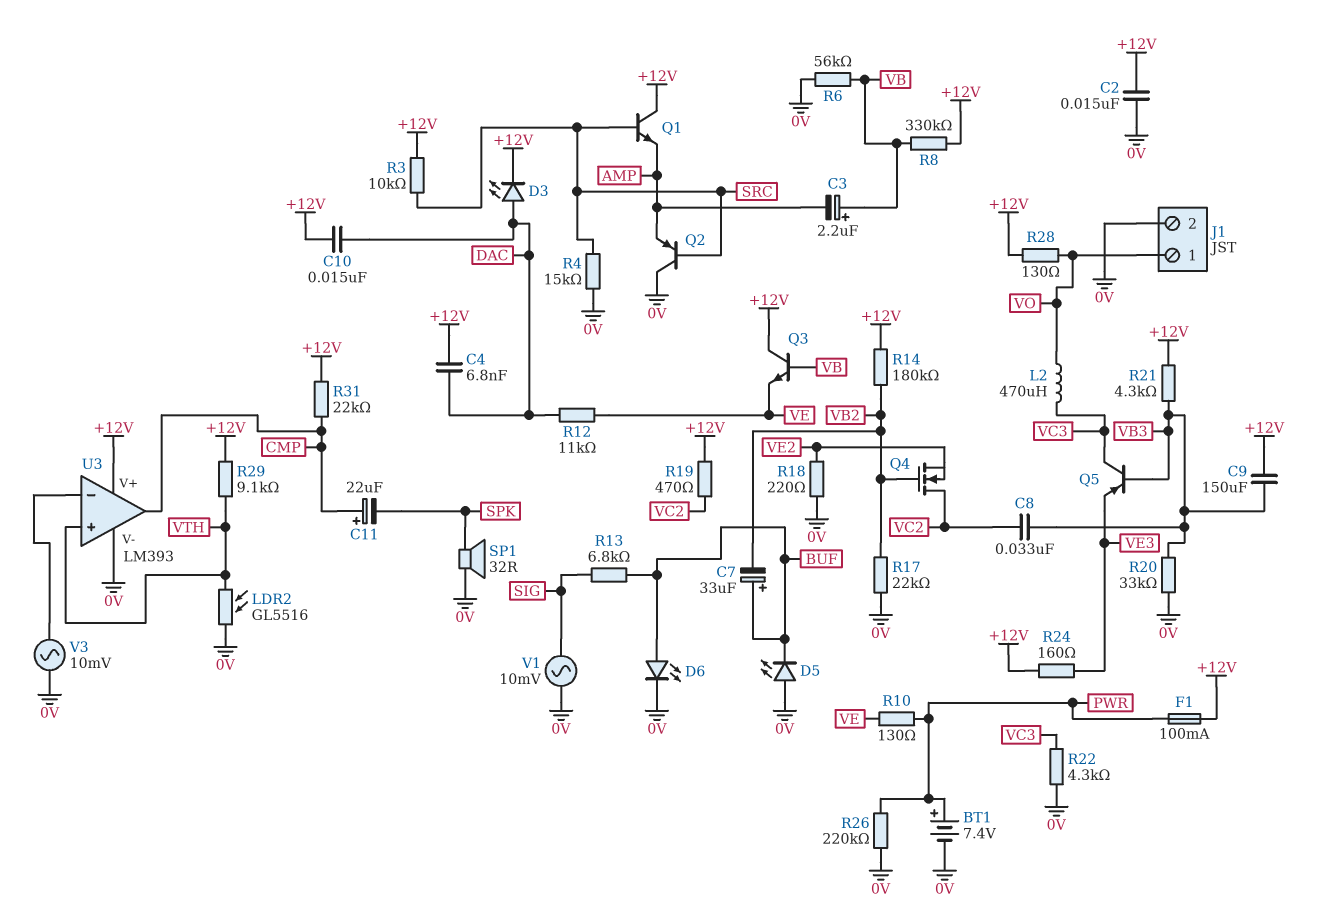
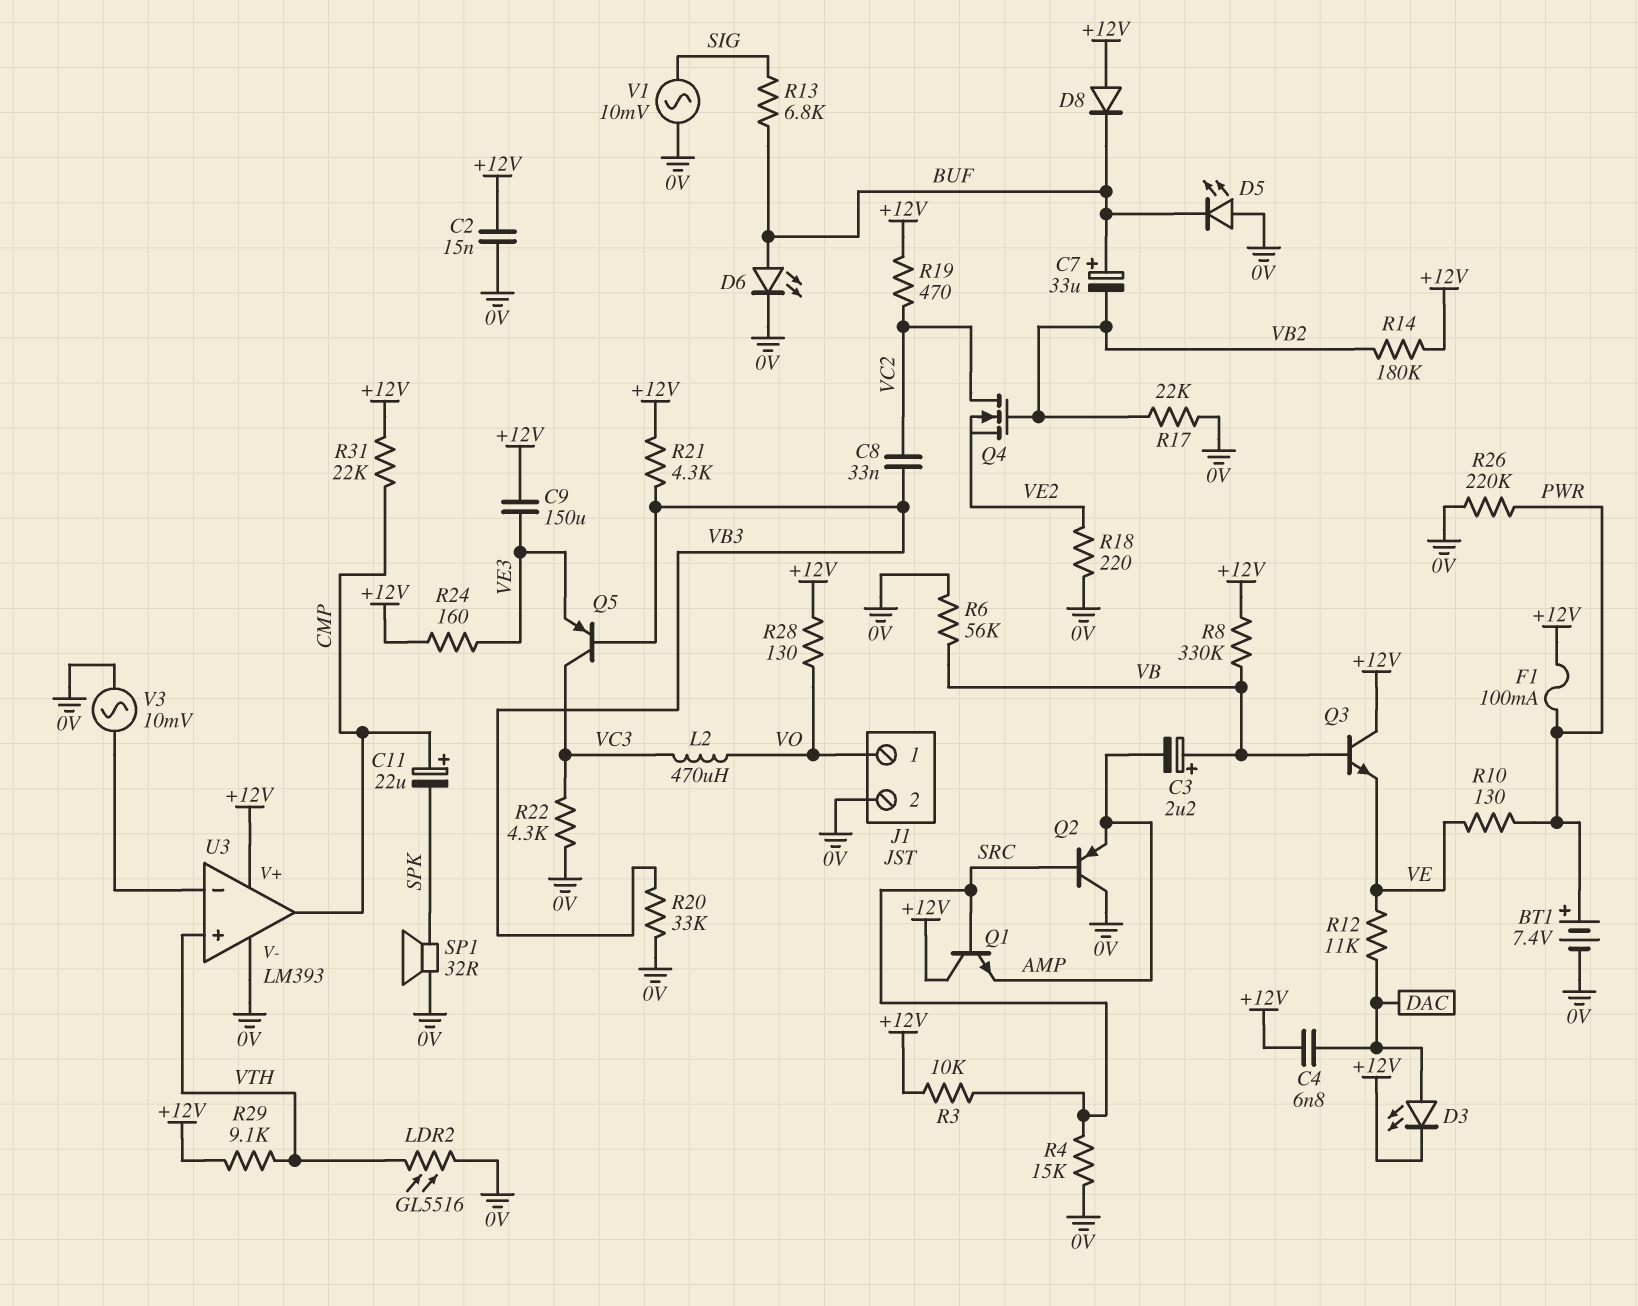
C9: 150uF (+12V, VB3) -> 150uF (+12V, VE3)
C10: 15nF (+12V, DAC) -> none
D8: none -> diode (A +12V, K BUF)

